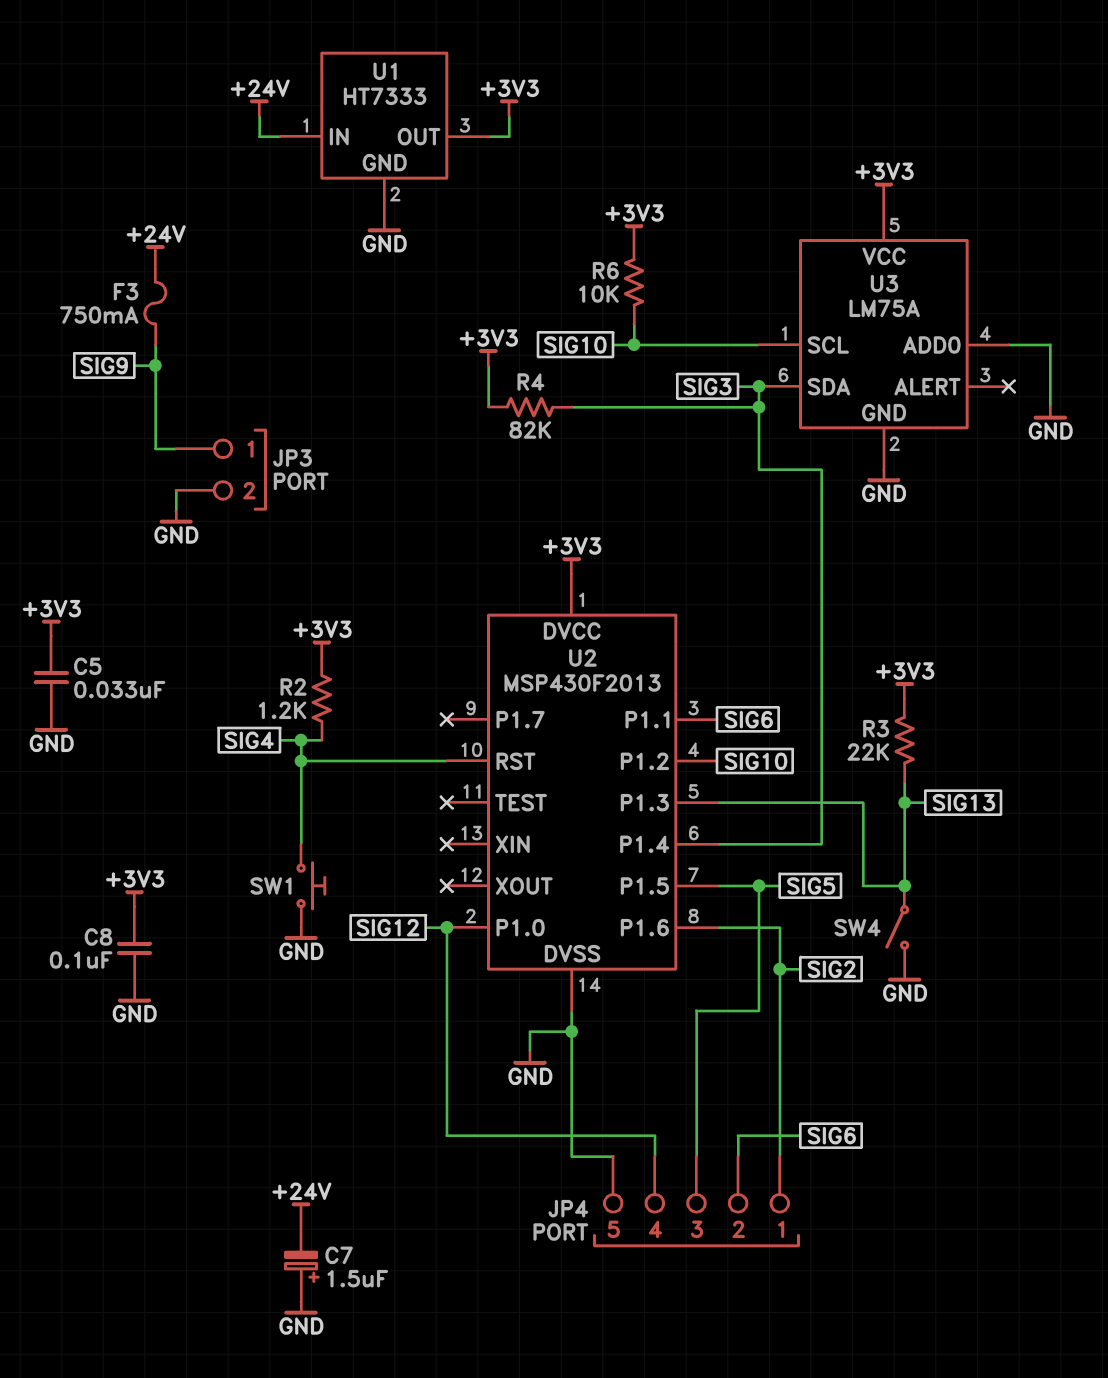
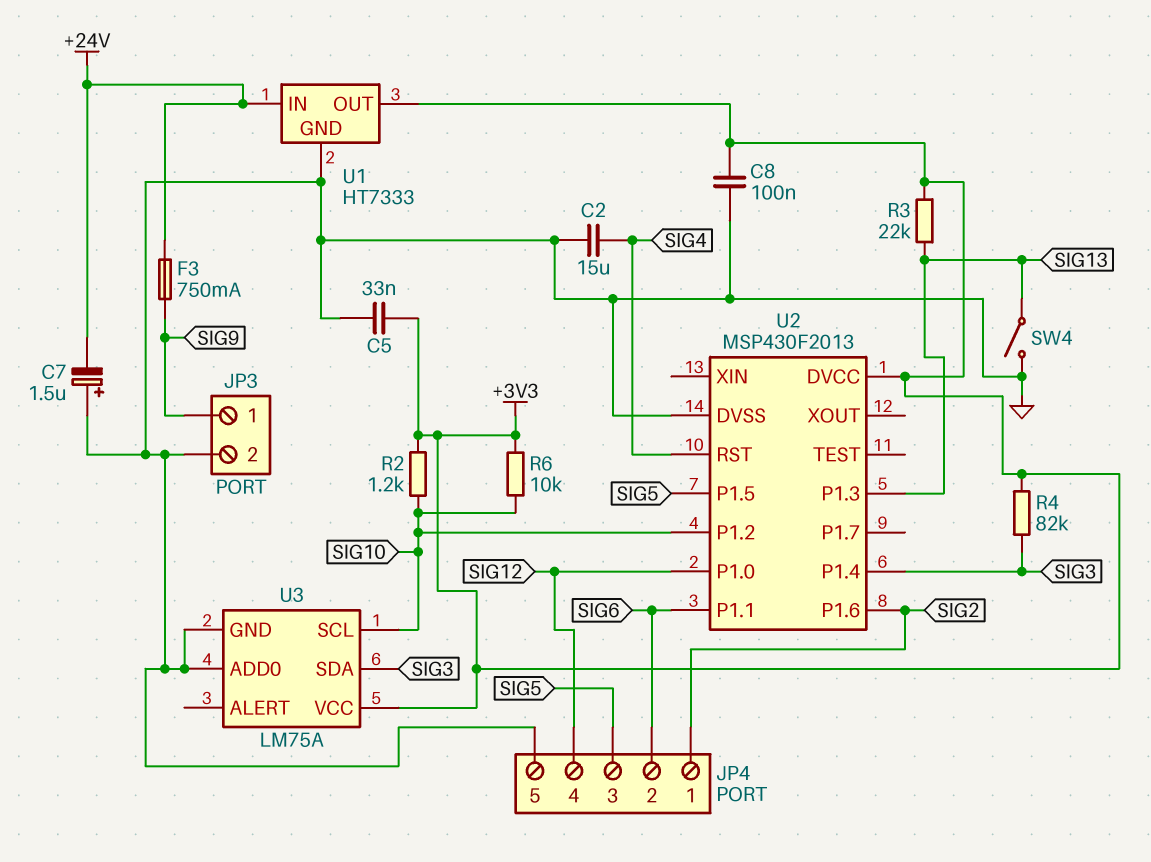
C2: none -> 15uF (GND, SIG4)
R2: 1.2k (+3V3, SIG4) -> 1.2k (+3V3, SIG10)
SW1: button (GND, SIG4) -> none

